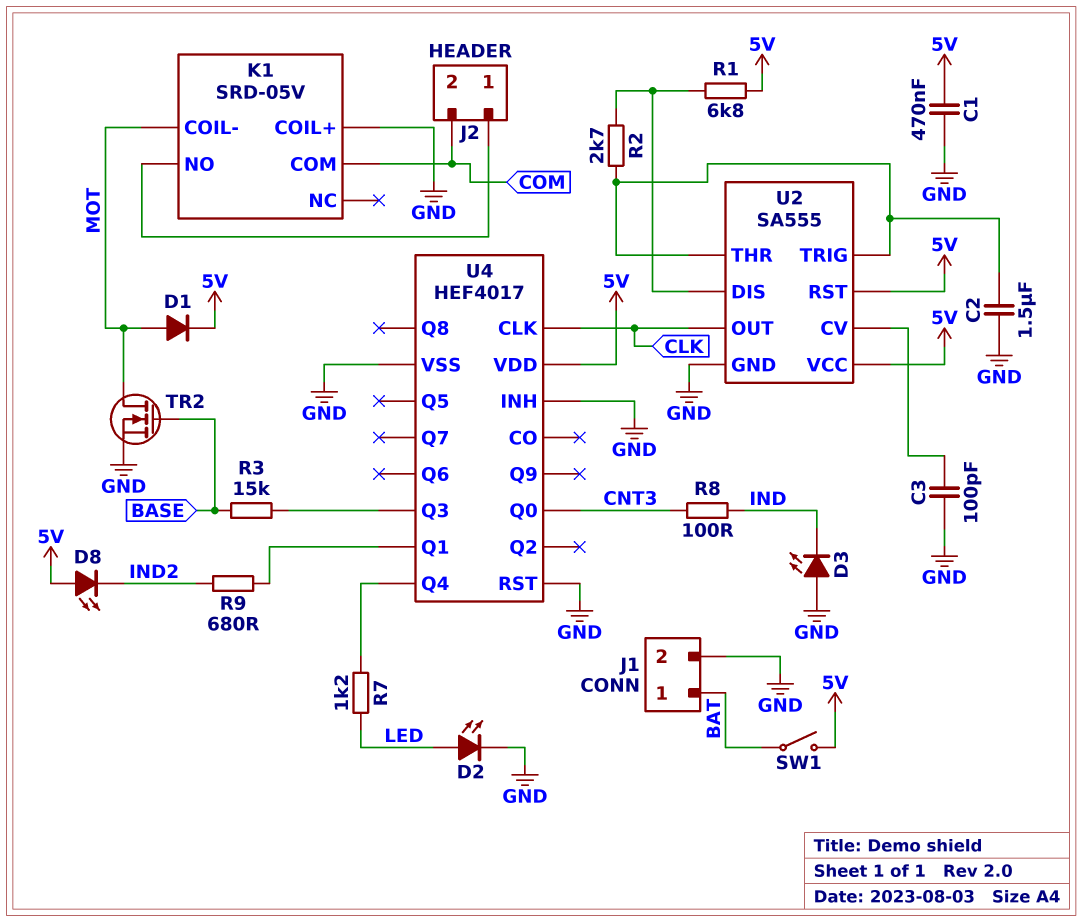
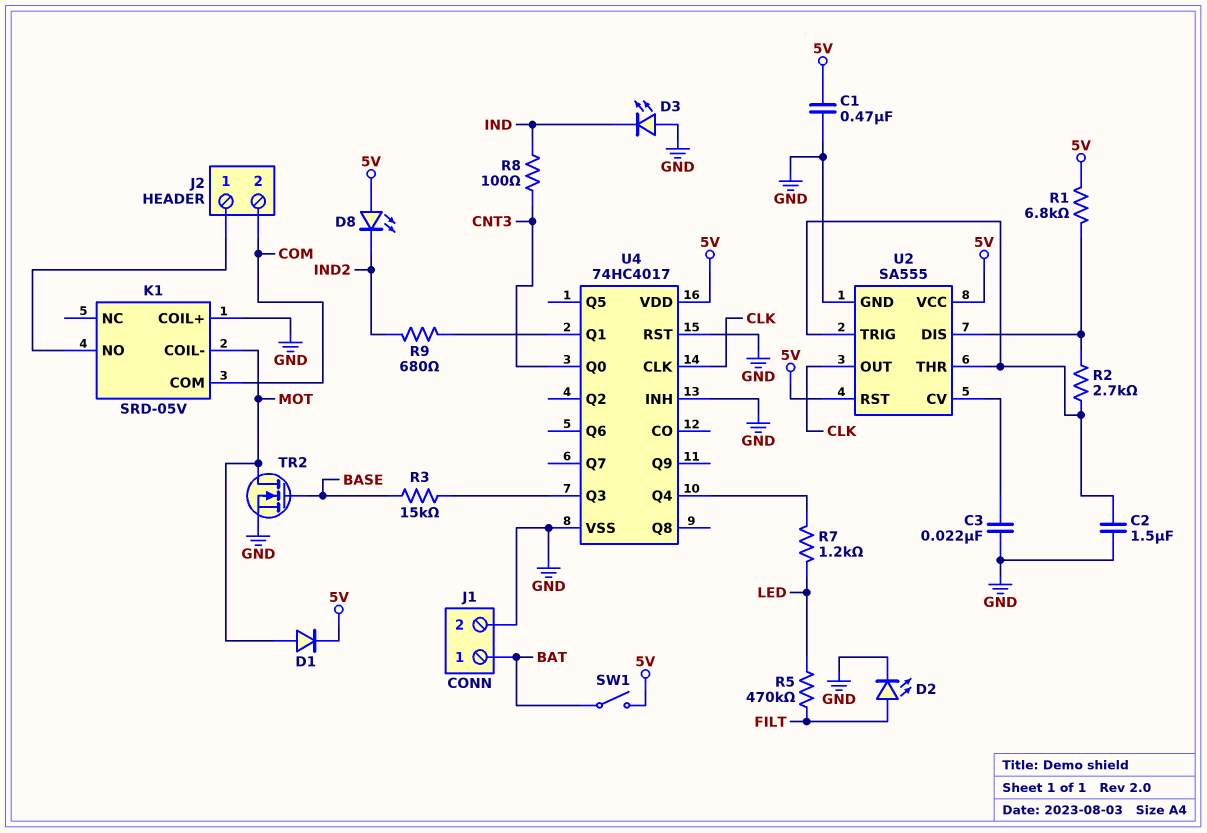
C3: 100pF (GND, U2/CV) -> 22nF (GND, U2/CV)
D2: LED (A LED, K GND) -> LED (A FILT, K GND)
R5: none -> 470k (FILT, LED)
U4: HEF4017 -> 74HC4017

